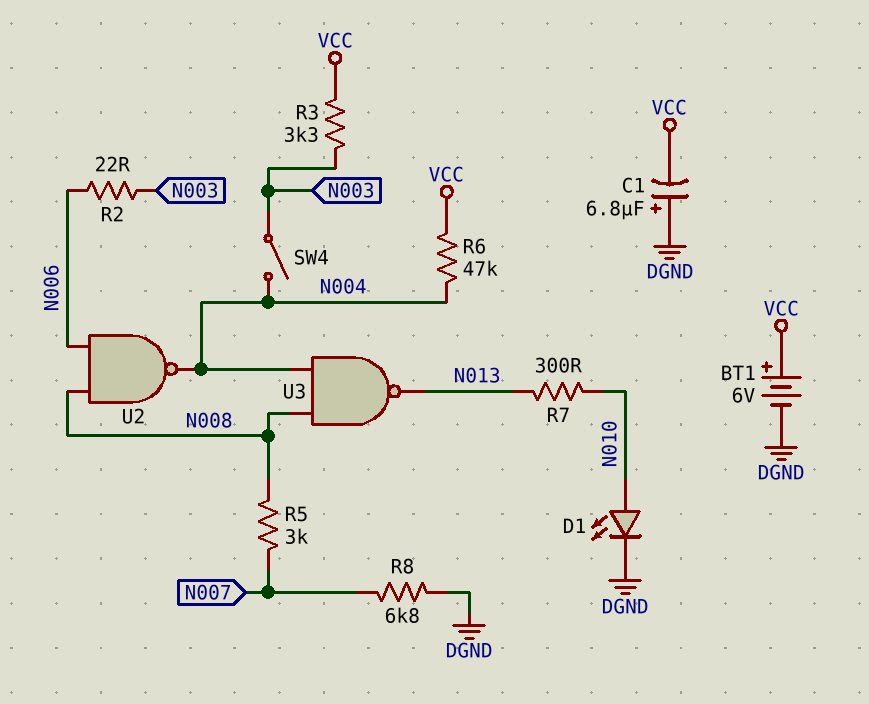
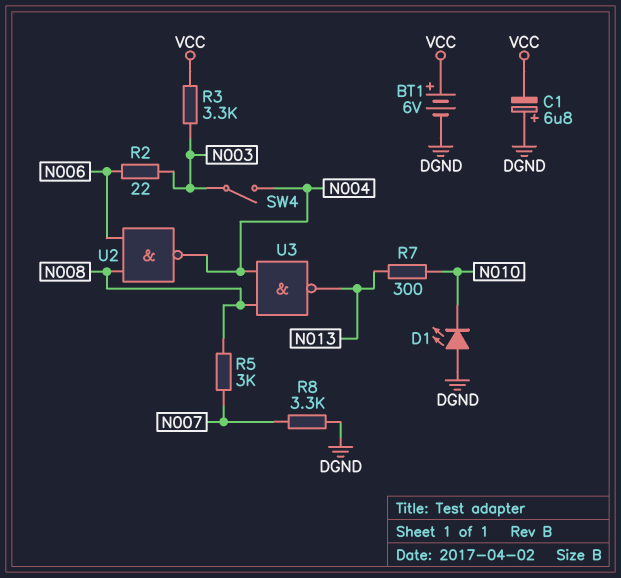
D1: LED (A N010, K DGND) -> LED (A DGND, K N010)
R6: 47k (N004, VCC) -> none
R8: 6.8k (DGND, N007) -> 3.3k (DGND, N007)

